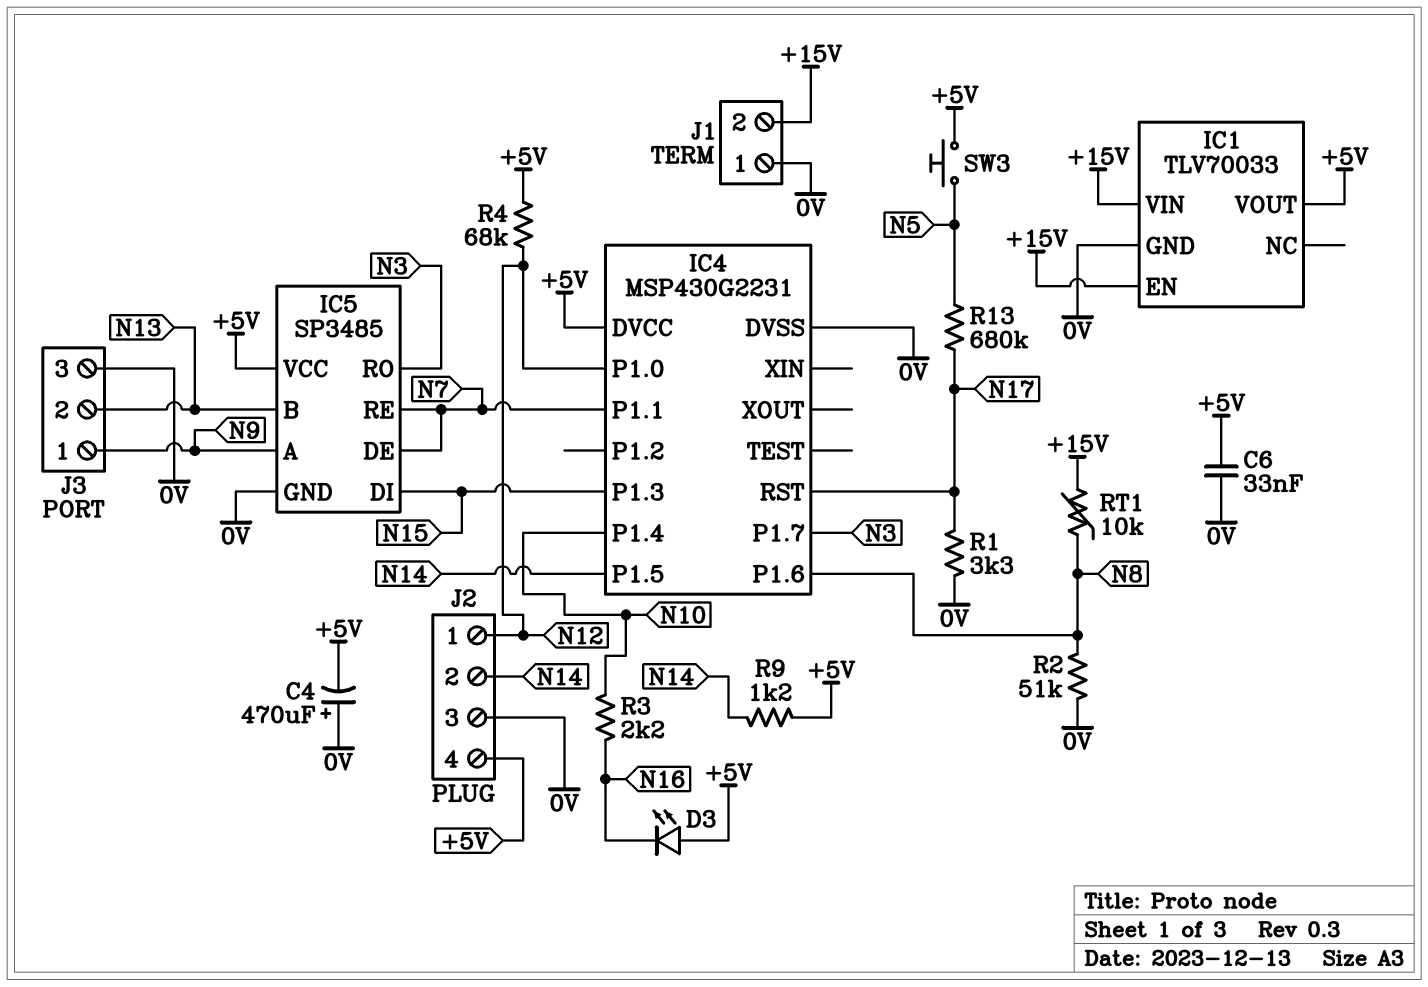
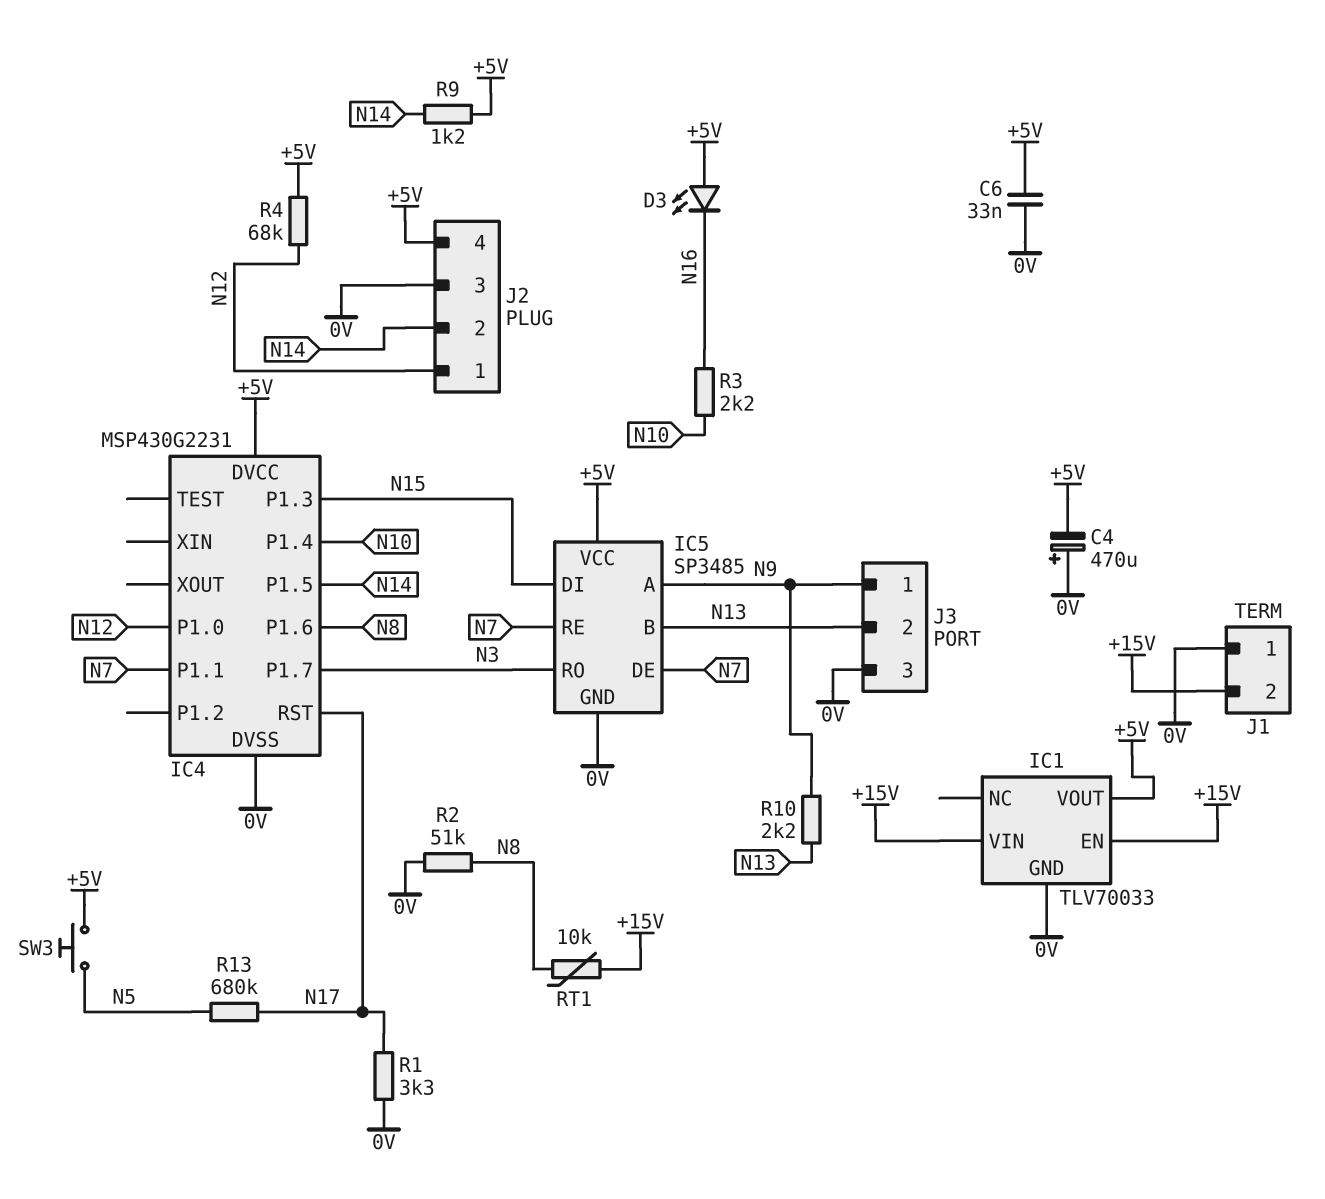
R10: none -> 2.2k (N9, N13)

